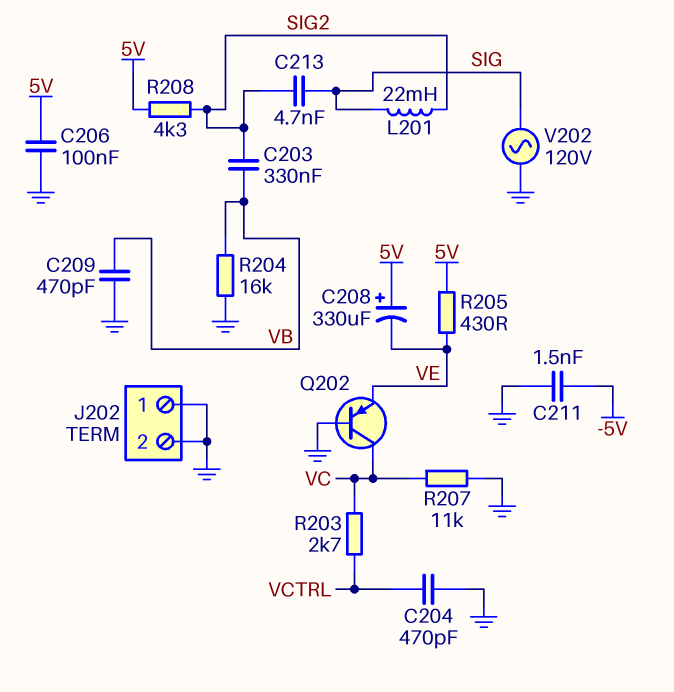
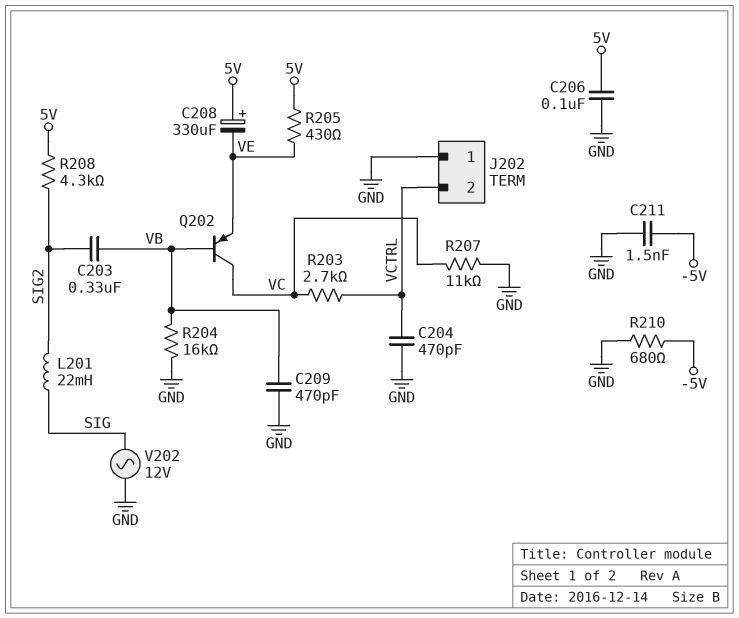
C213: 4.7nF (SIG, SIG2) -> none
J202 pin 2: GND -> VCTRL
Q202: PNP (B GND, C VC, E VE) -> PNP (B VB, C VC, E VE)
R210: none -> 680 (-5V, GND)
V202: AC 120V (GND, SIG) -> AC 12V (GND, SIG)

